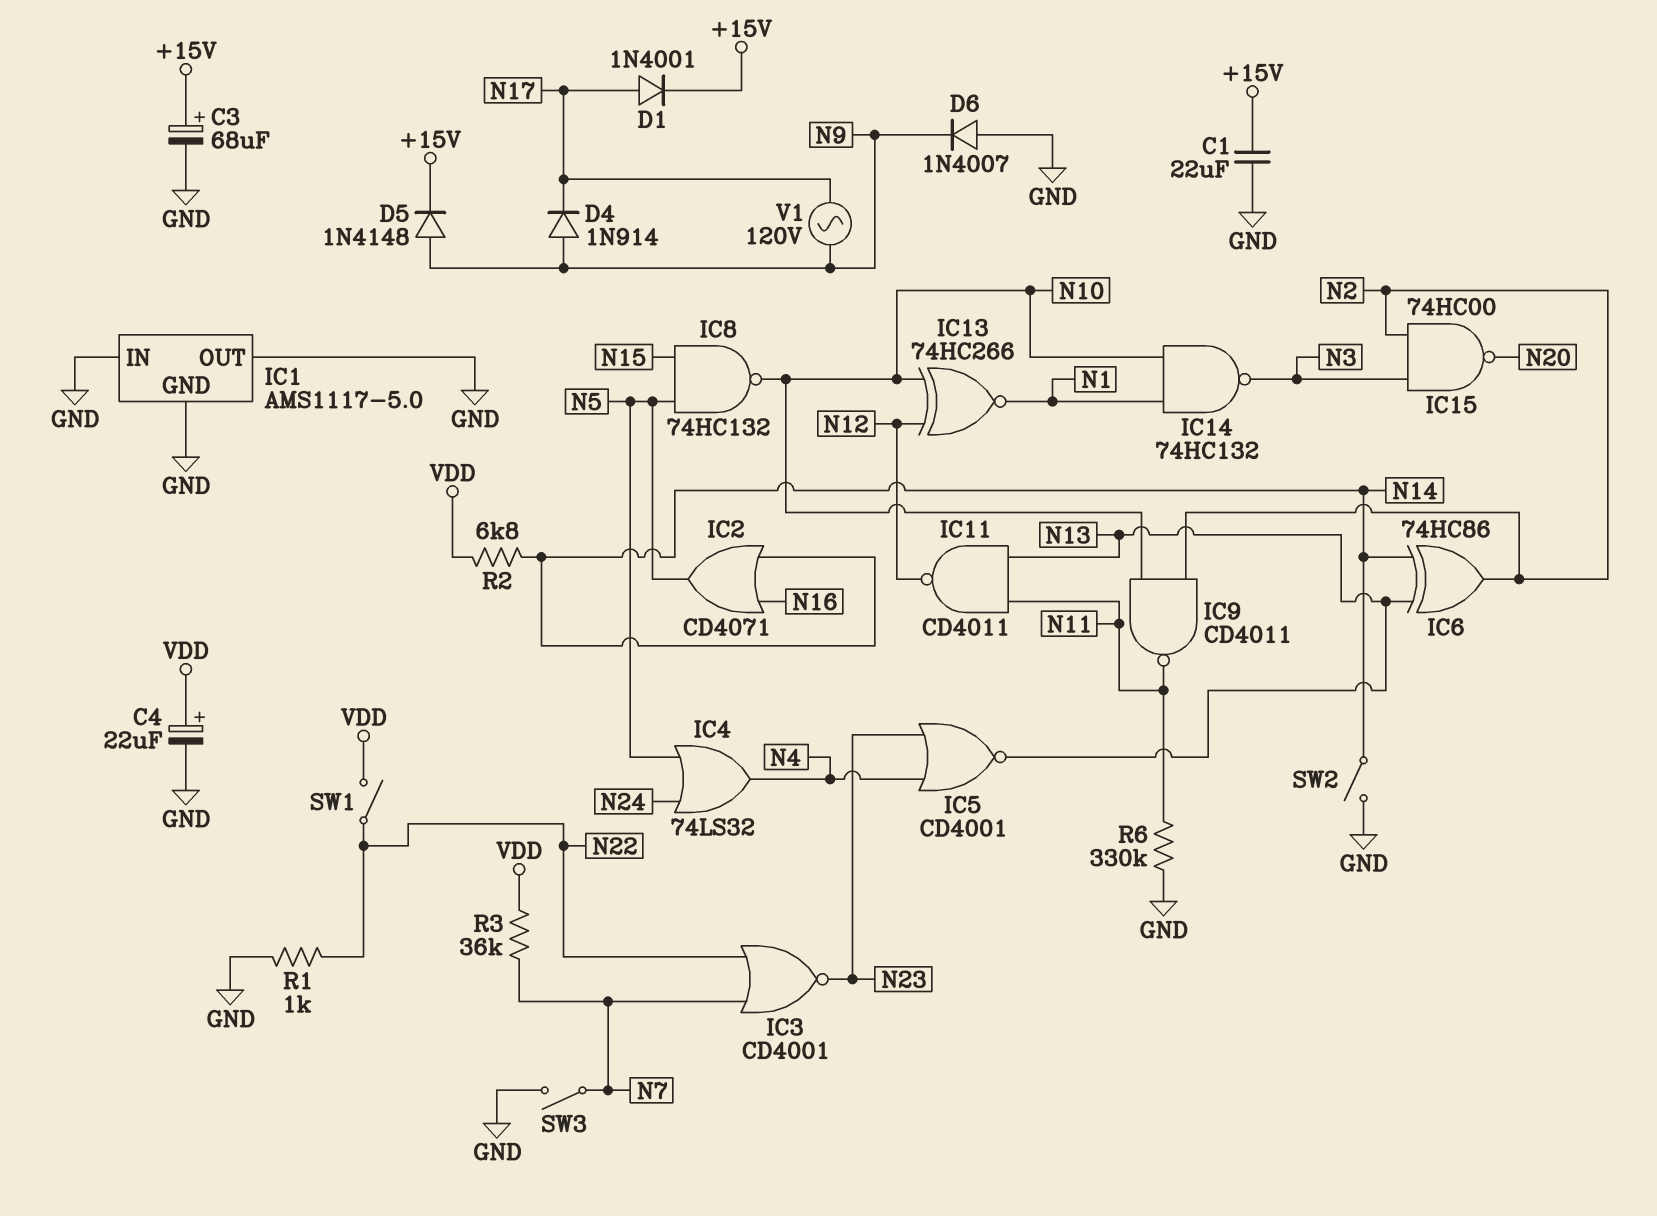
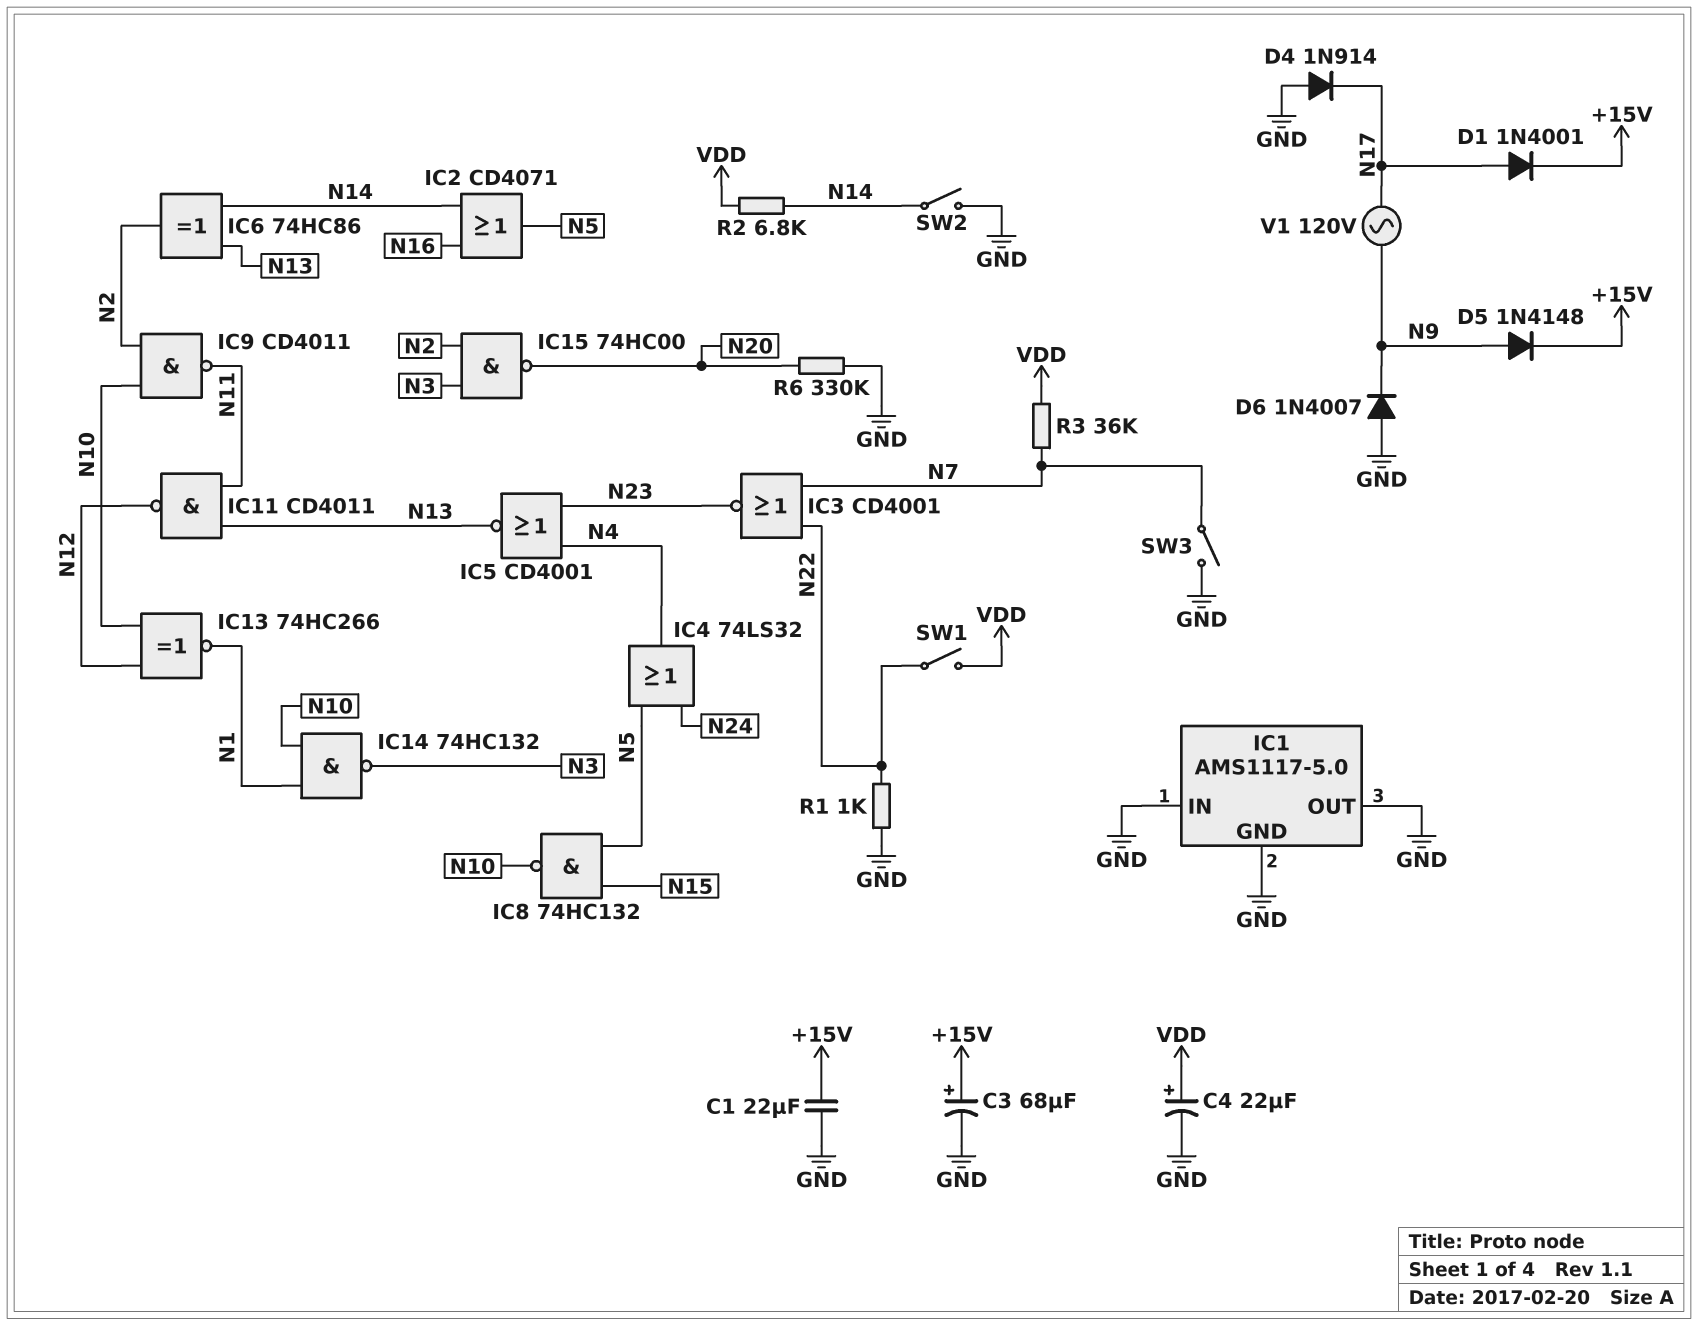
D4: diode 1N914 (A N9, K N17) -> diode 1N914 (A GND, K N17)
R6: 330k (GND, N11) -> 330k (GND, N20)

